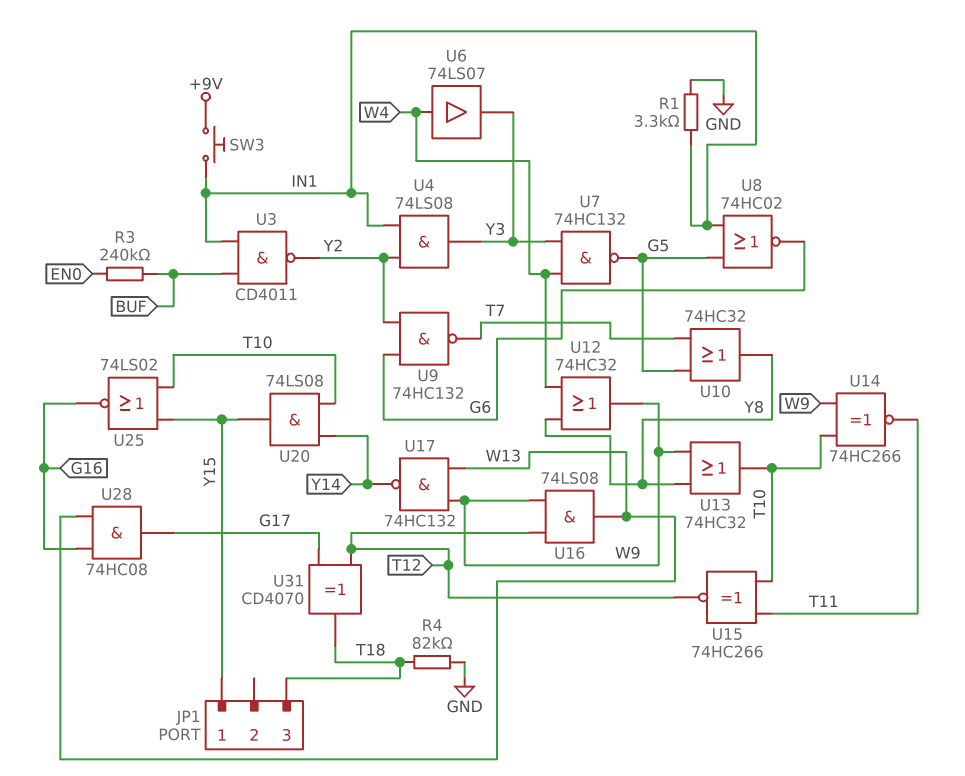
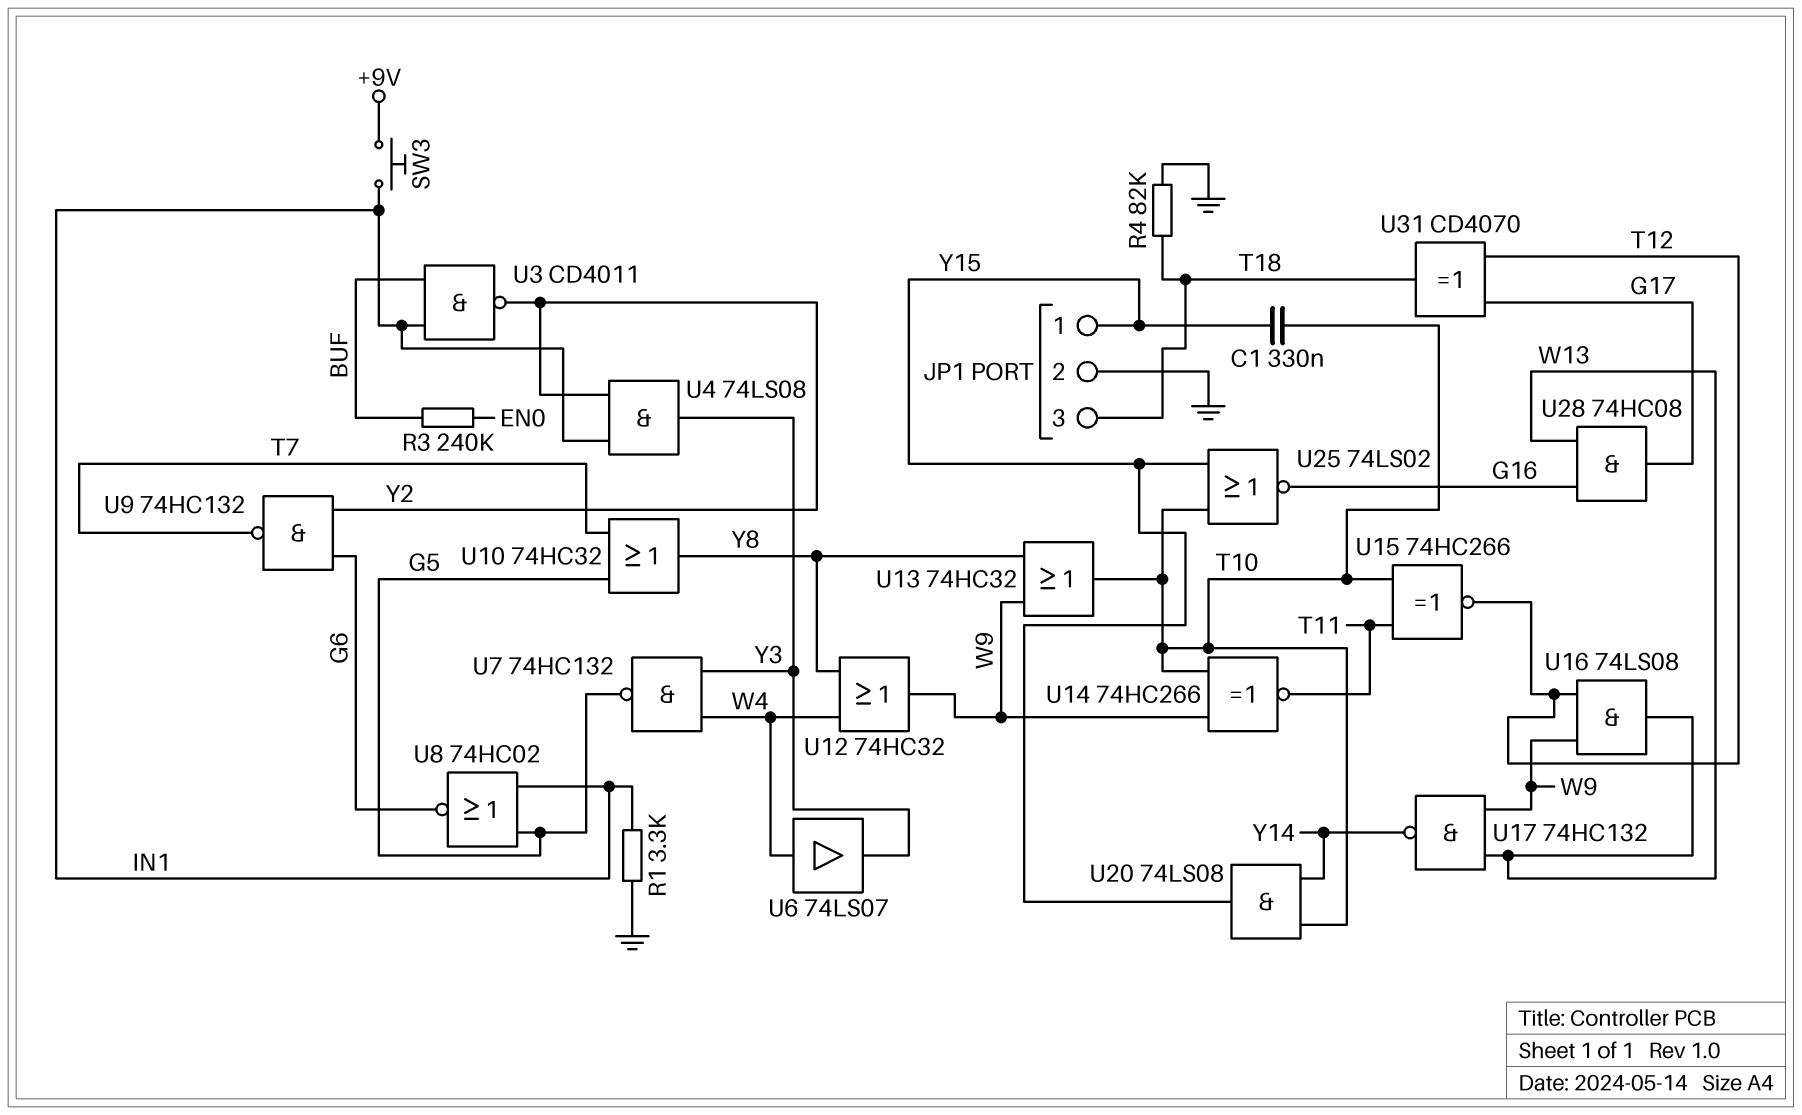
C1: none -> 330nF (T10, Y15)
JP1 pin 2: none -> GND

